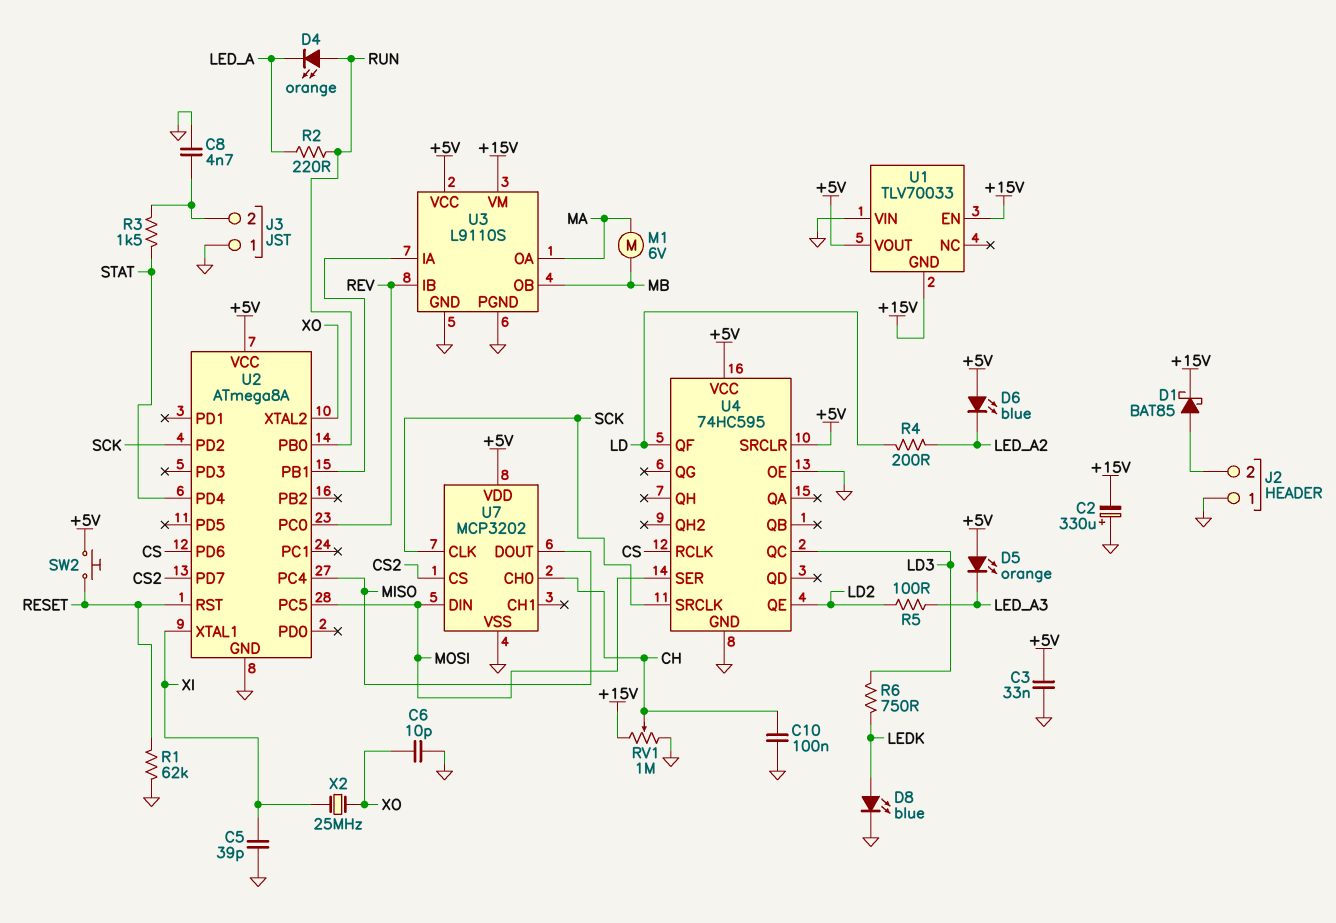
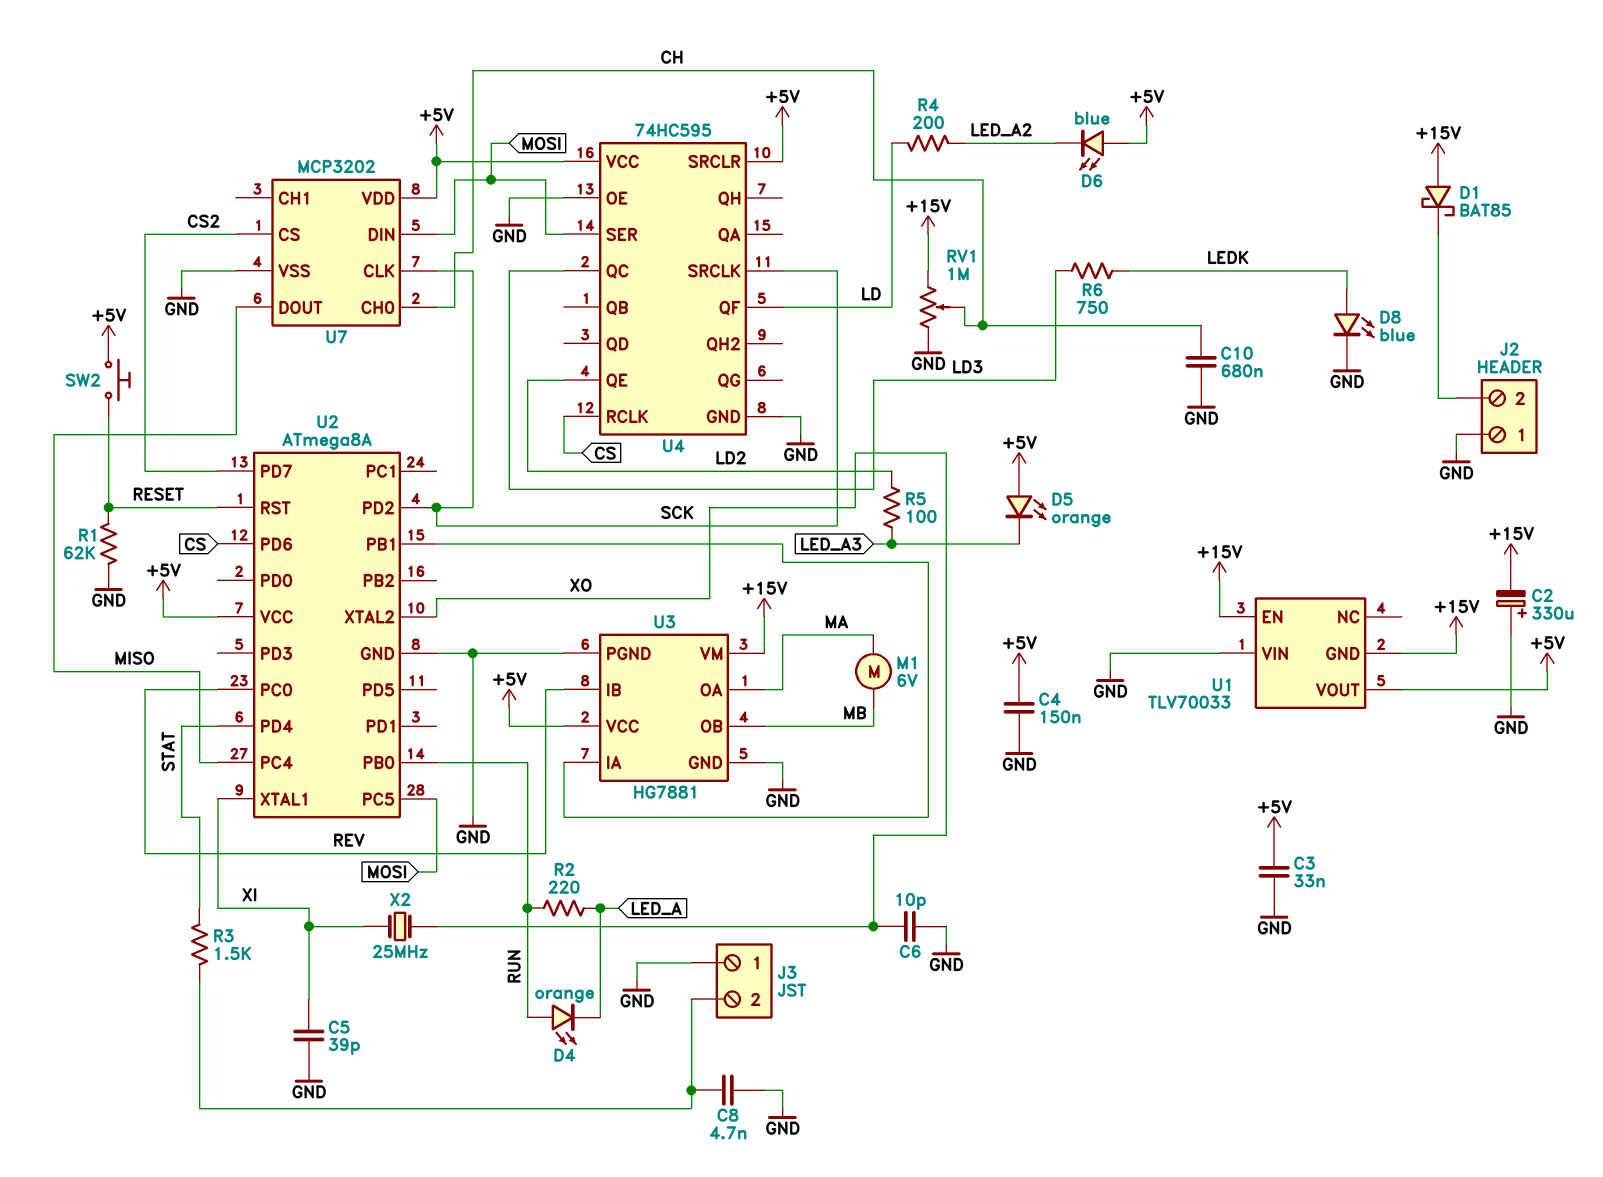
C4: none -> 150nF (+5V, GND)
C10: 100nF (CH, GND) -> 680nF (CH, GND)
D1: schottky BAT85 (A J2/2, K +15V) -> schottky BAT85 (A +15V, K J2/2)
U3: L9110S -> HG7881

